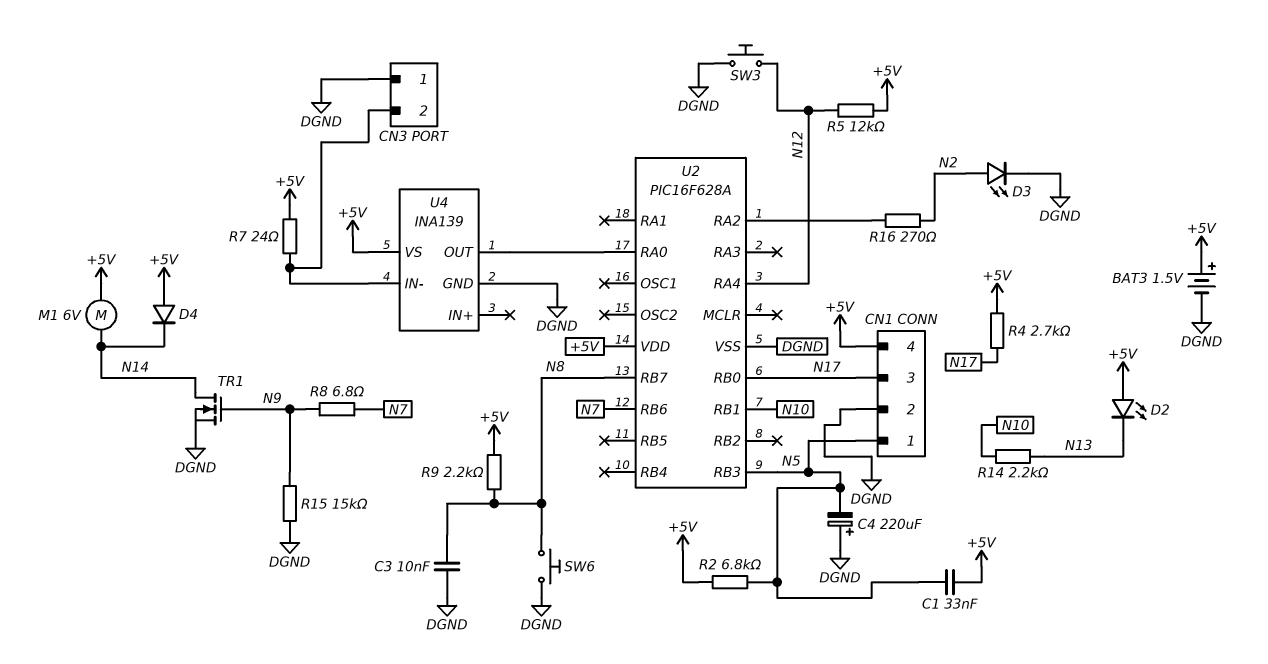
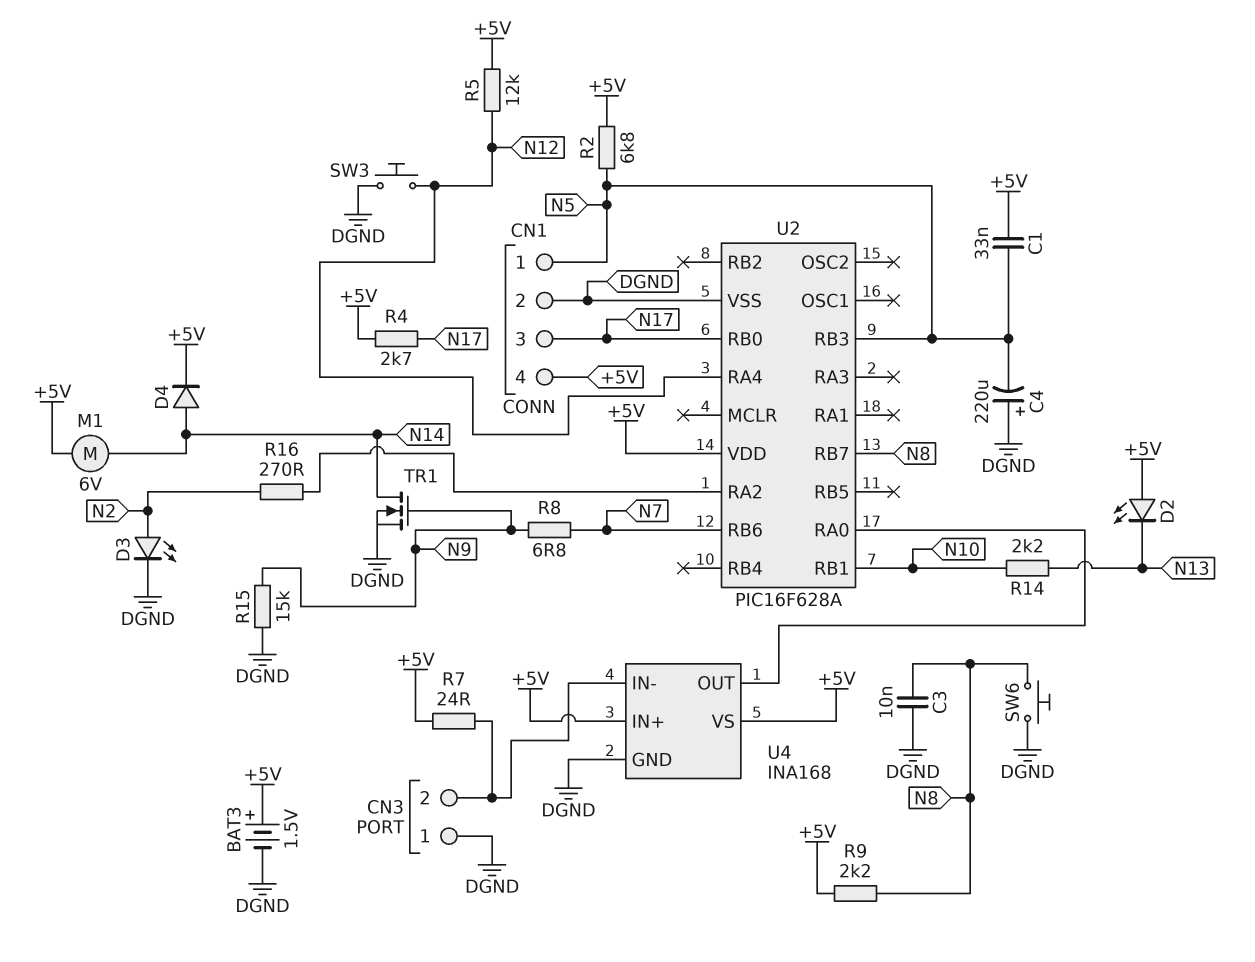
D4: diode (A +5V, K N14) -> diode (A N14, K +5V)
U4: INA139 -> INA168
U4 pin IN+: none -> +5V

